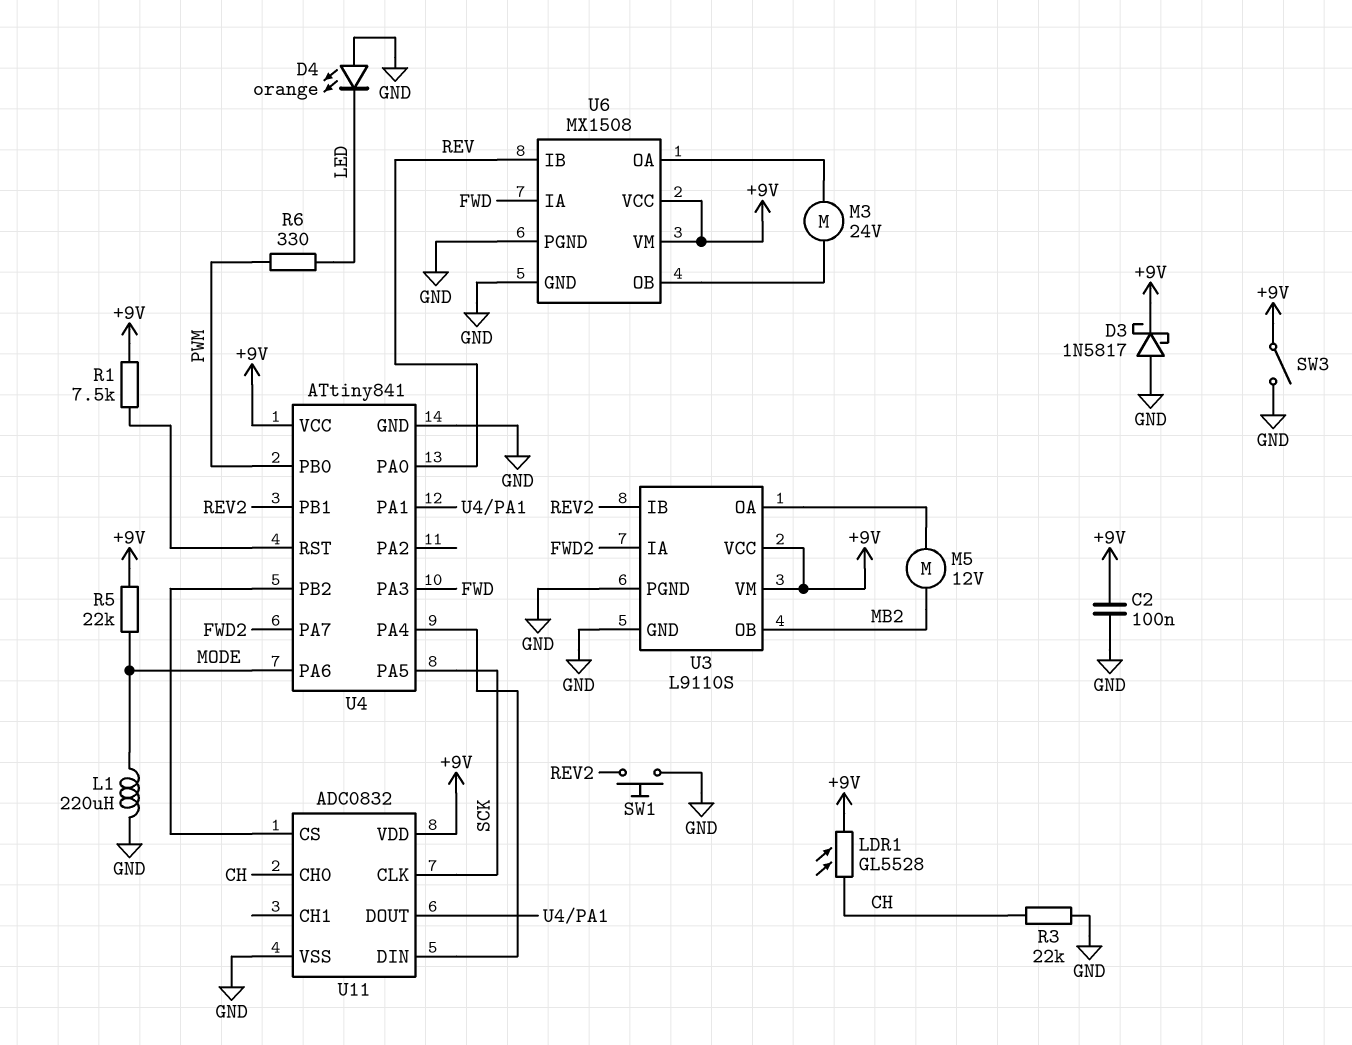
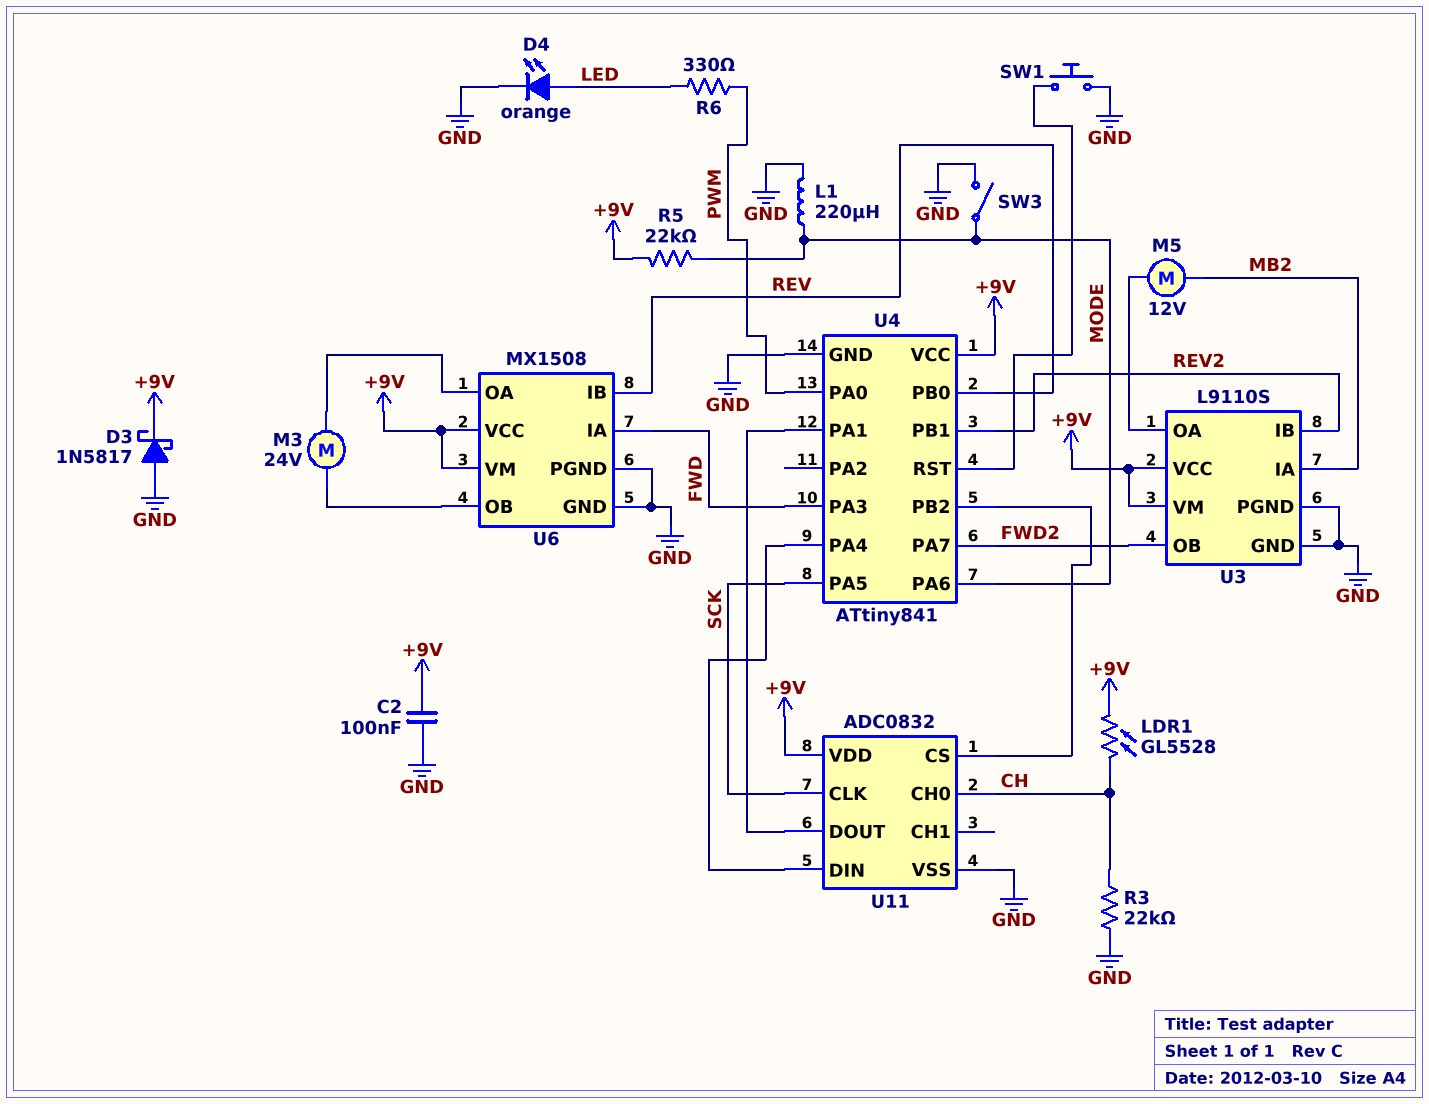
D4: LED orange (A GND, K LED) -> LED orange (A LED, K GND)
R1: 7.5k (+9V, U4/RST) -> none
SW1: button (GND, REV2) -> button (GND, U4/RST)
SW3: switch (+9V, GND) -> switch (GND, MODE)
U3 pin IA: FWD2 -> MB2
U3 pin OB: MB2 -> FWD2
U4 pin PA0: REV -> PWM
U4 pin PB0: PWM -> REV

